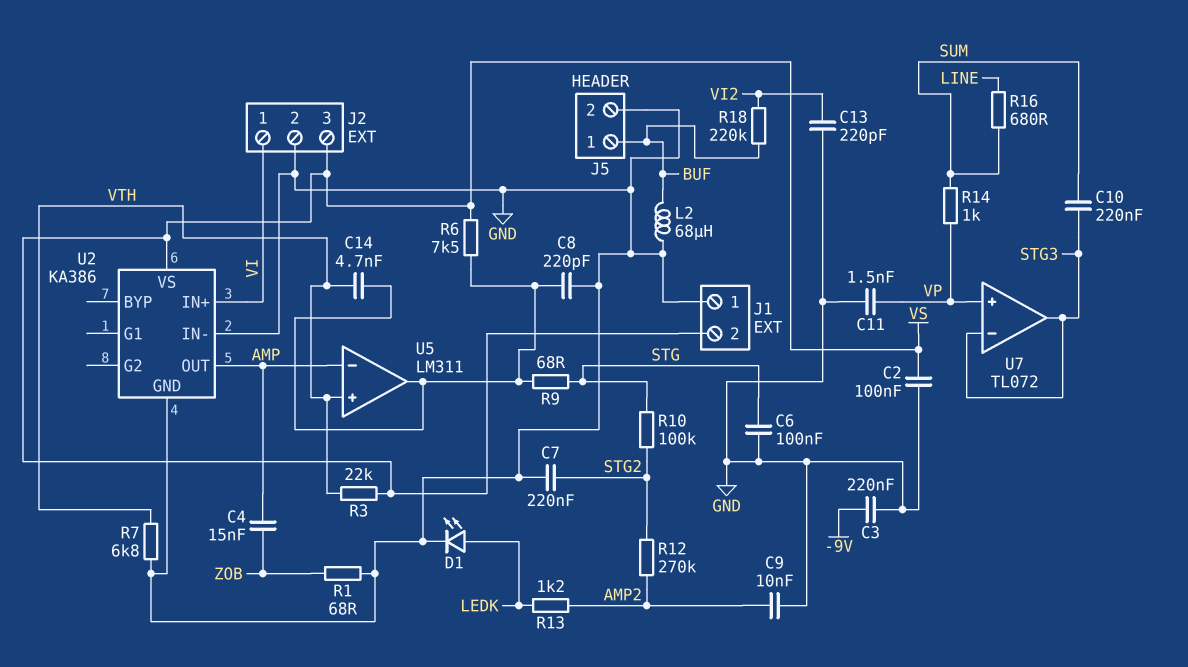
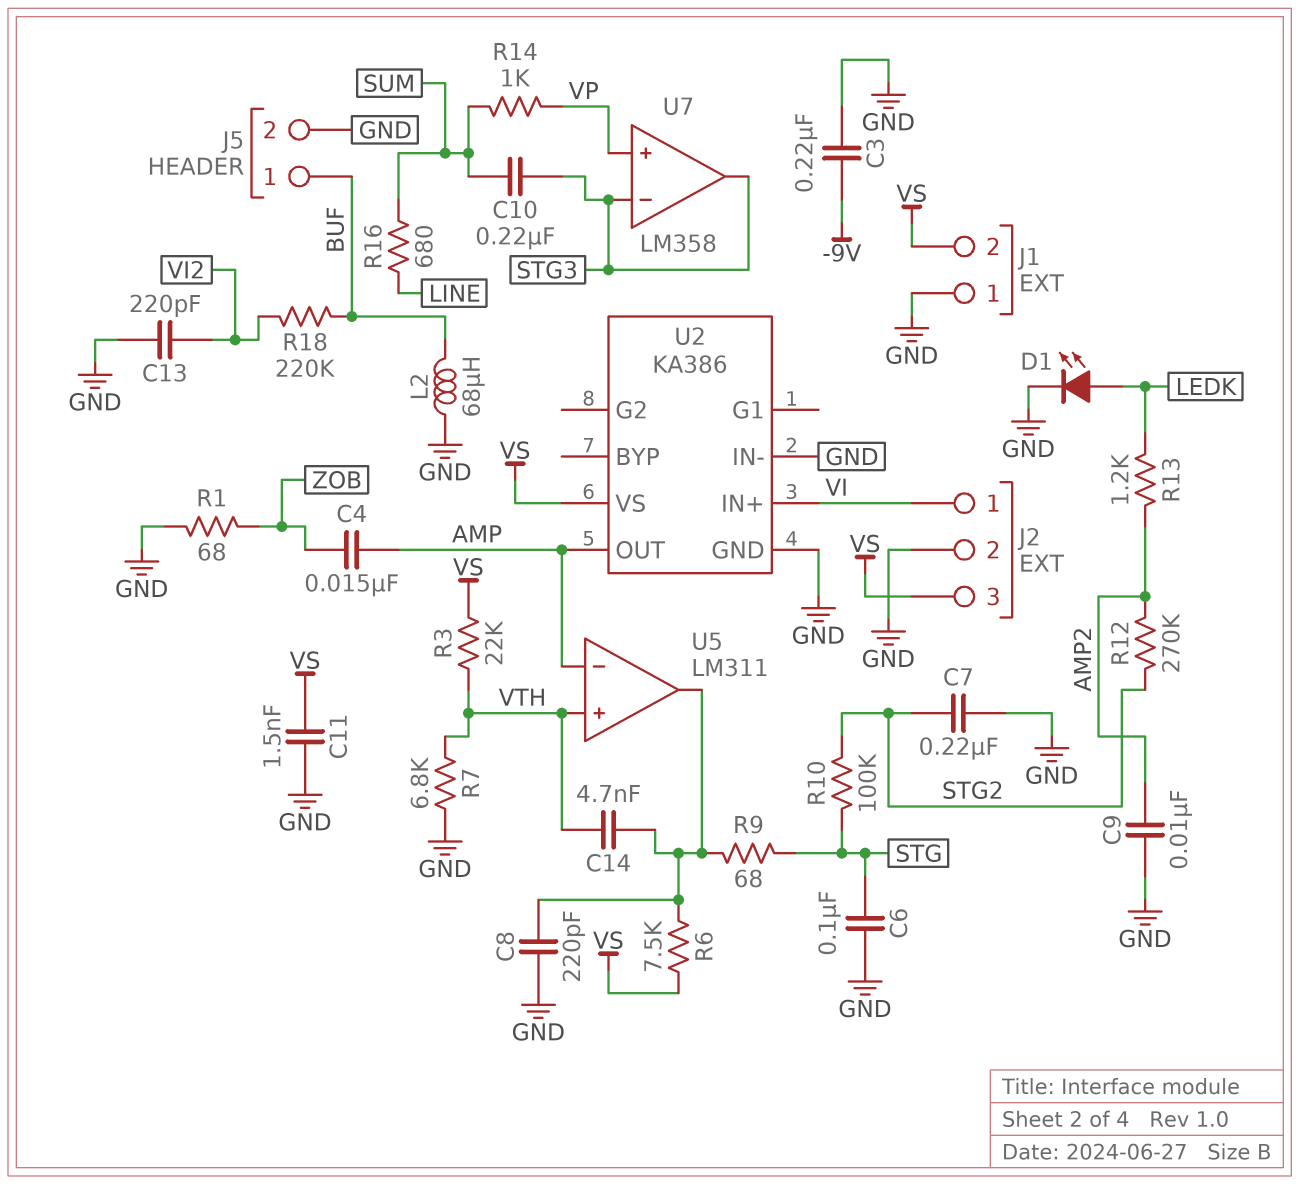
C2: 100nF (GND, VS) -> none
C11: 1.5nF (GND, VP) -> 1.5nF (GND, VS)
U7: TL072 -> LM358

